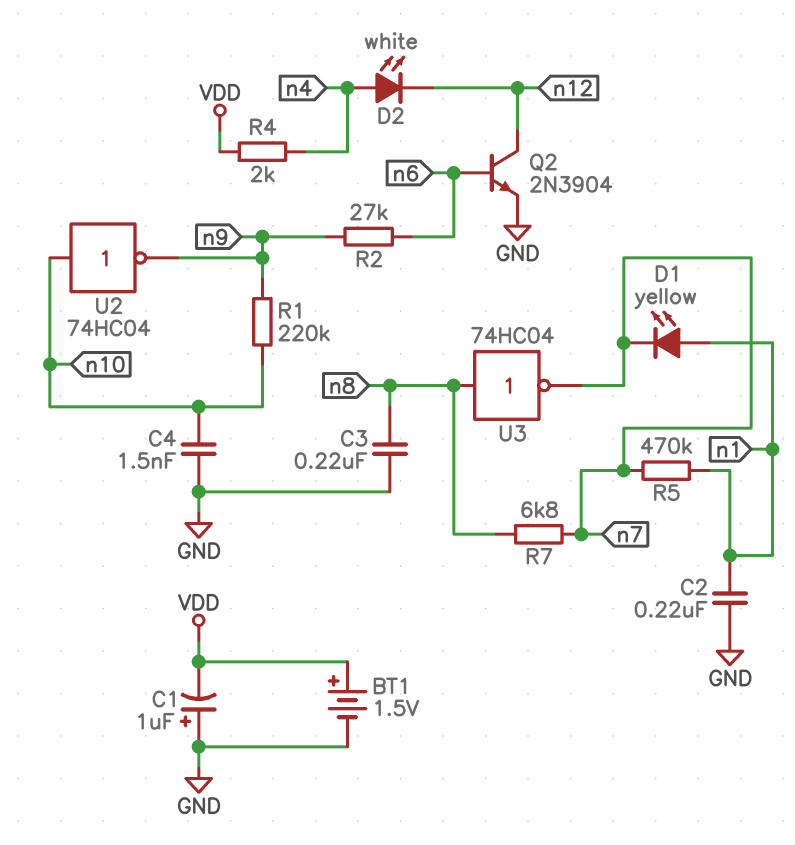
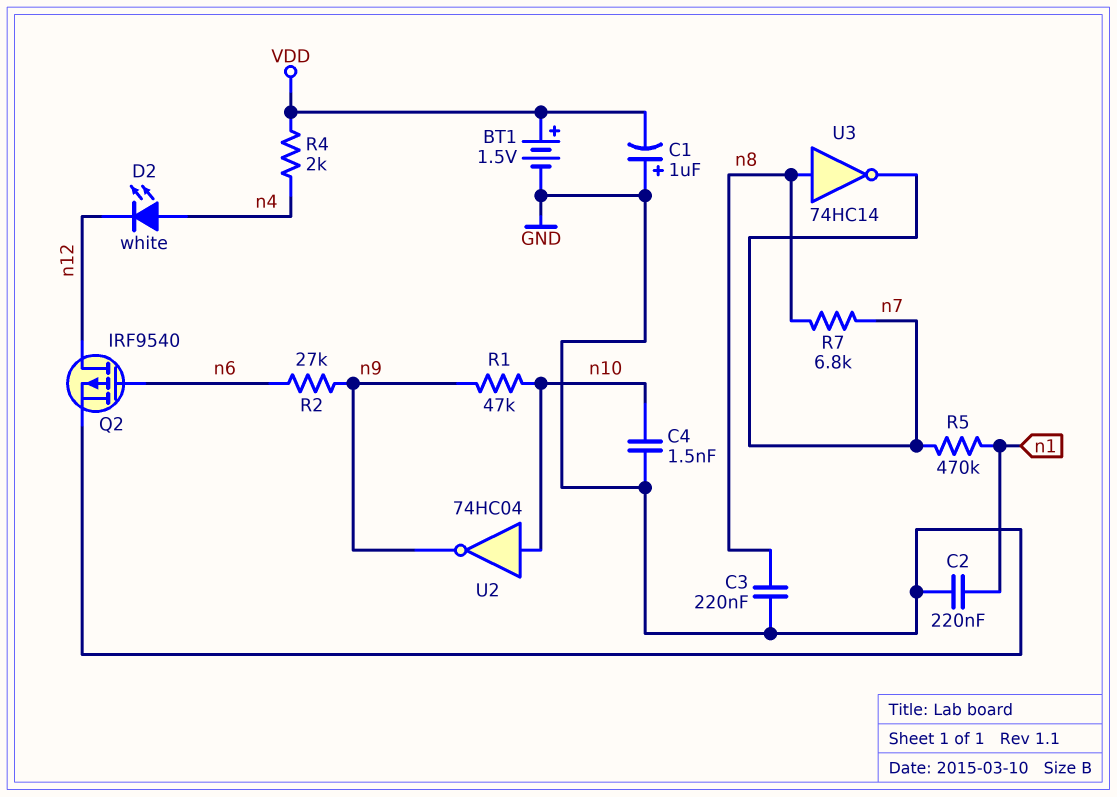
D1: LED yellow (A n1, K n7) -> none
Q2: NPN 2N3904 (B n6, C n12, E GND) -> PMOS IRF9540 (G n6, D n12, S GND)
R1: 220k (n9, n10) -> 47k (n9, n10)
U3: NOT 74HC04 (in n8, out n7) -> NOT 74HC14 (in n8, out n7)

